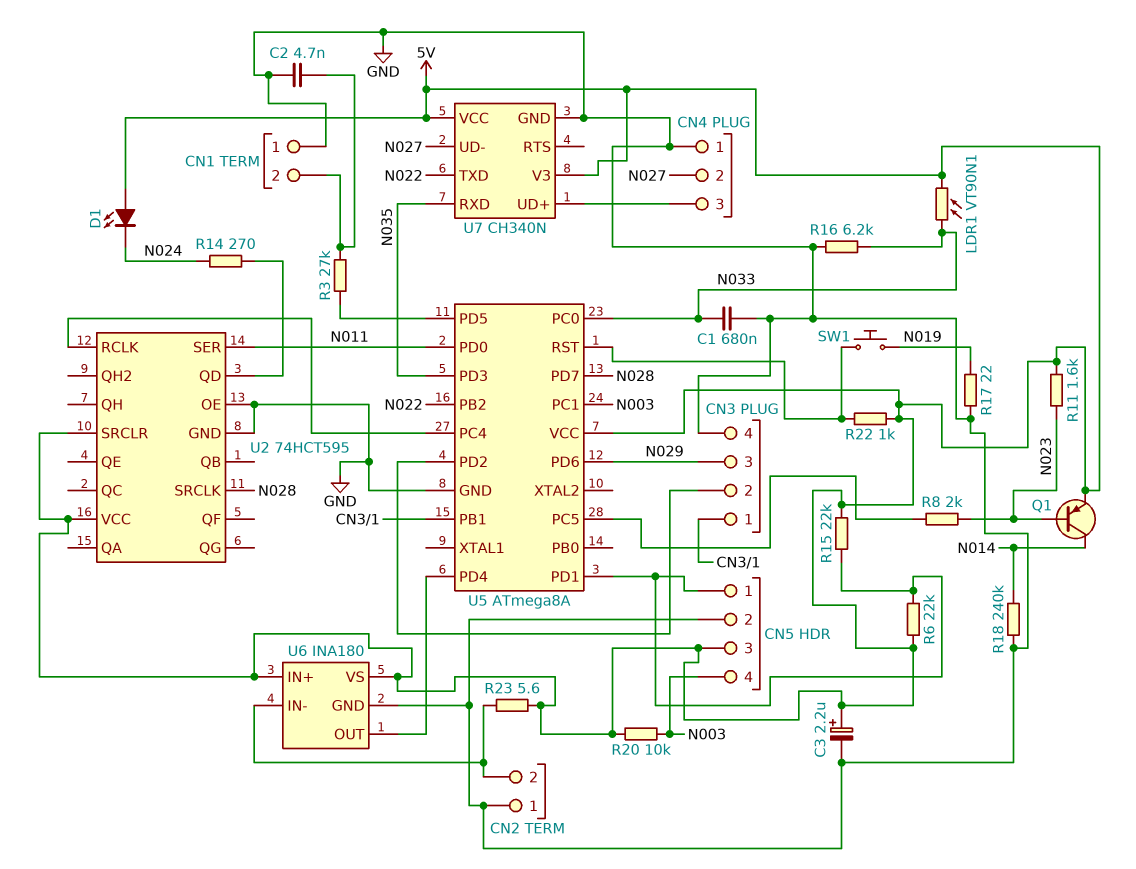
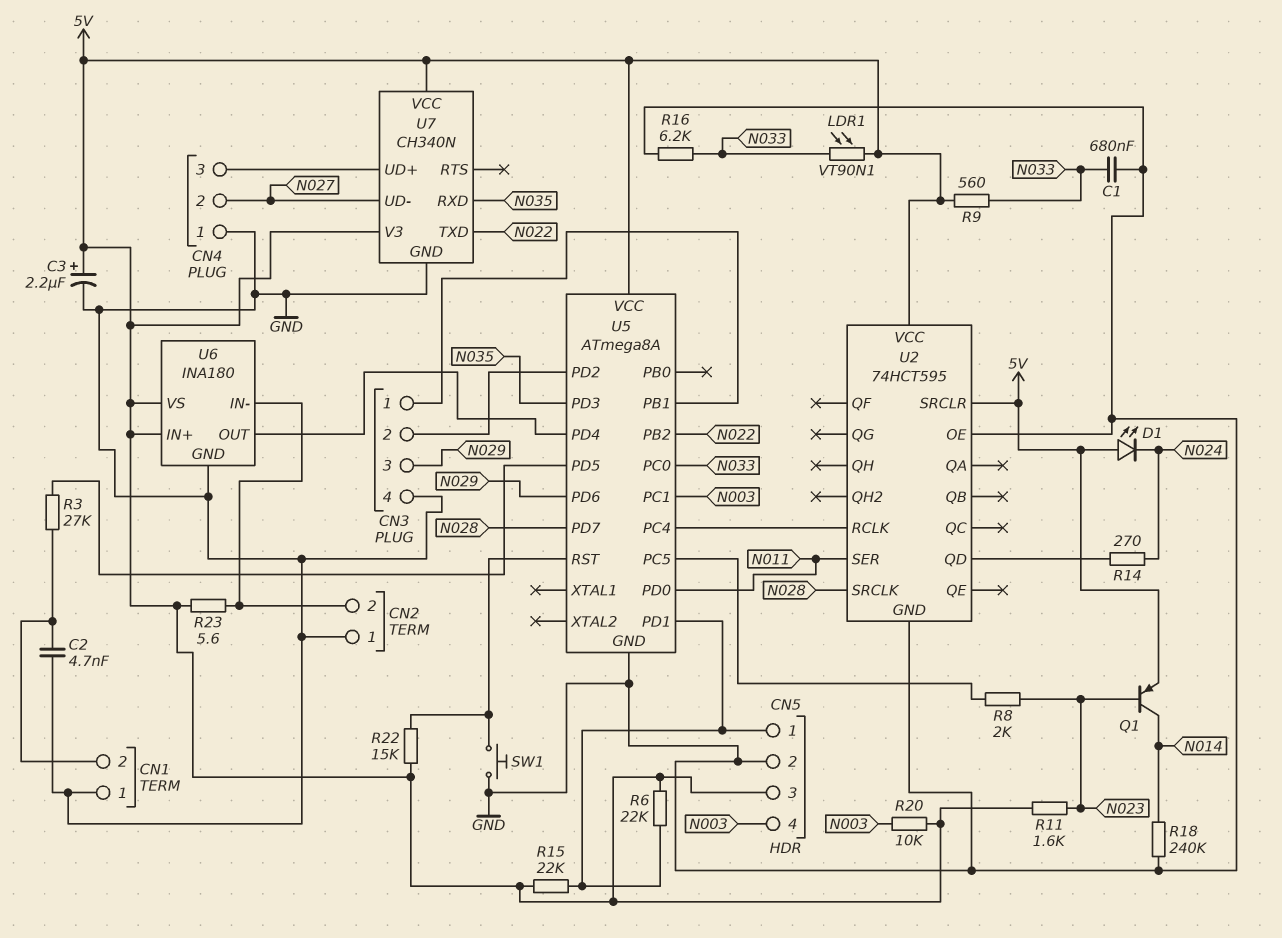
R9: none -> 560 (5V, N033)
R17: 22 (GND, N019) -> none
R22: 1k (5V, U5/RST) -> 15k (5V, U5/RST)
SW1: button (N019, U5/RST) -> button (GND, U5/RST)

